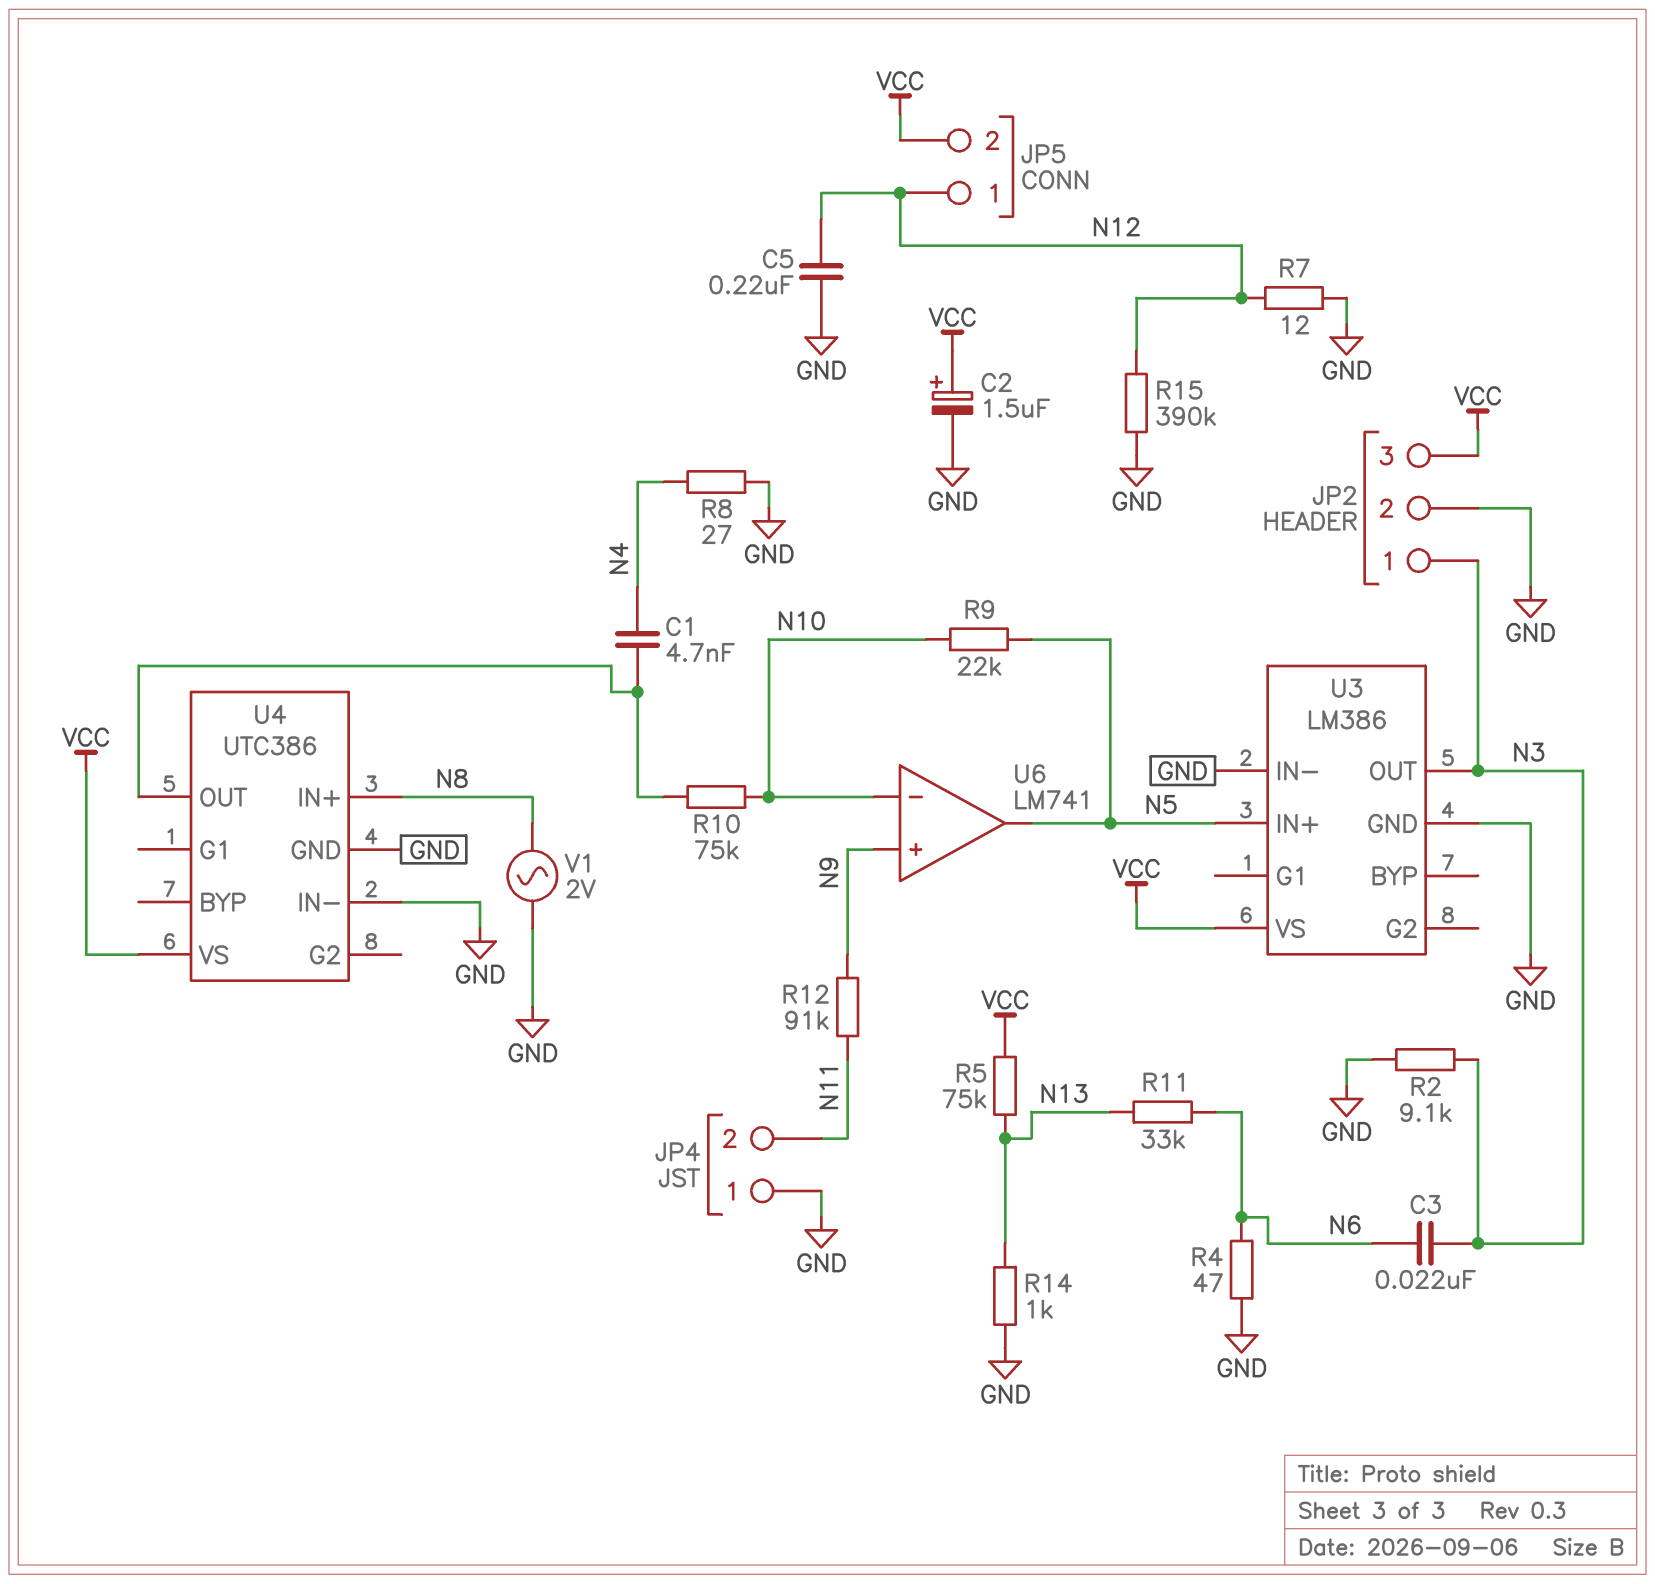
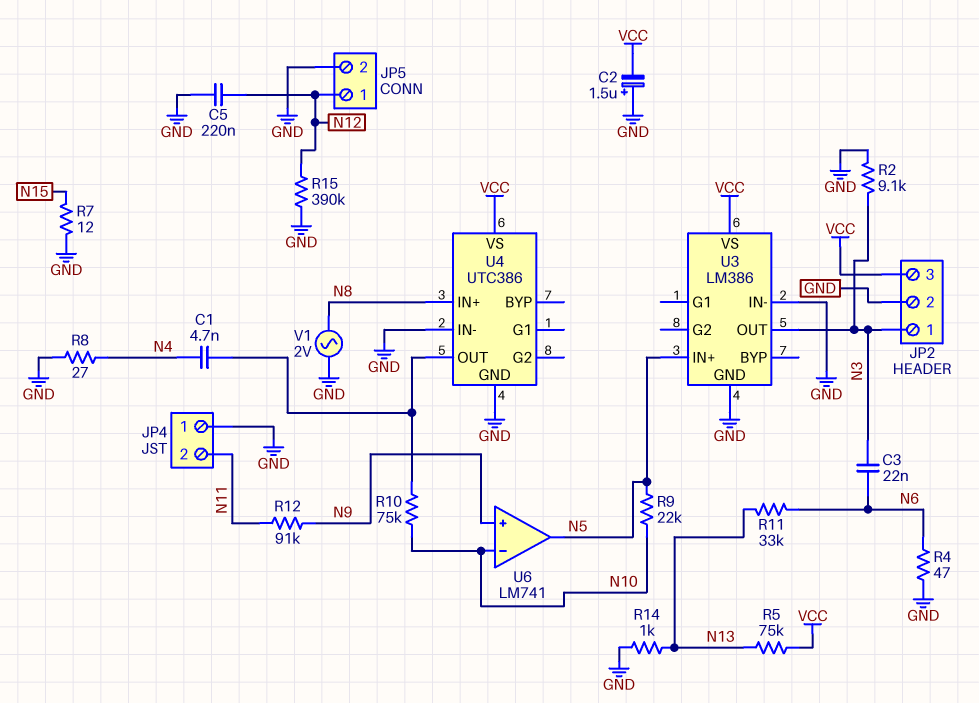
C2: 1.5uF (plus VCC, minus GND) -> 1.5uF (plus GND, minus VCC)
JP5 pin 2: VCC -> GND
R7: 12 (GND, N12) -> 12 (GND, N15)

